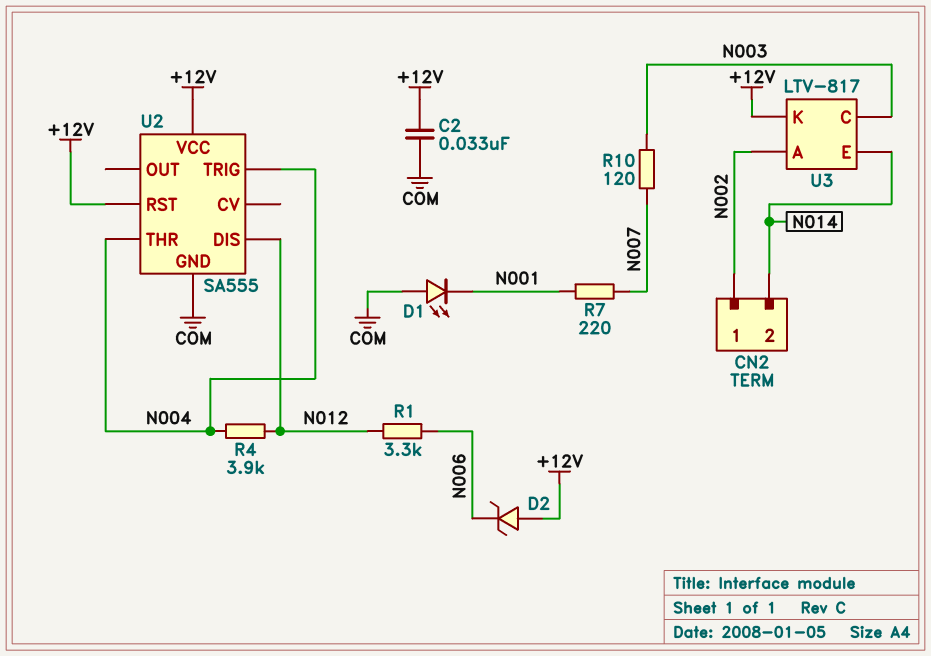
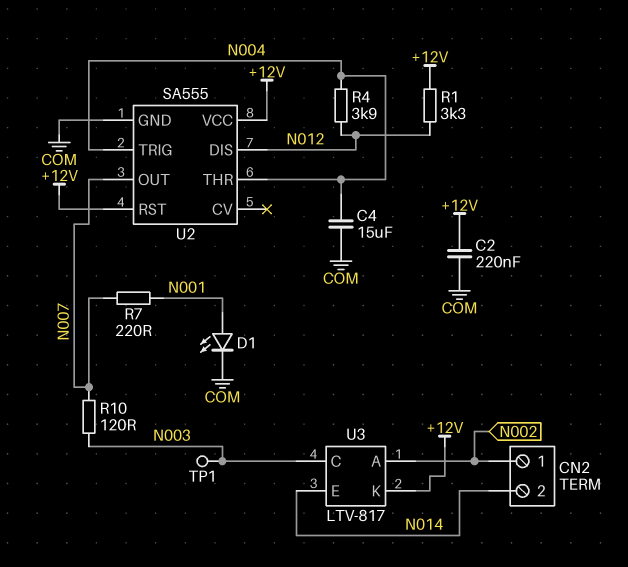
C2: 33nF (+12V, COM) -> 220nF (+12V, COM)
C4: none -> 15uF (COM, N004)
D1: LED (A COM, K N001) -> LED (A N001, K COM)
D2: zener (A +12V, K N006) -> none
R1: 3.3k (N006, N012) -> 3.3k (+12V, N012)
TP1: none -> test point (N003)
U2 pin OUT: none -> N007

